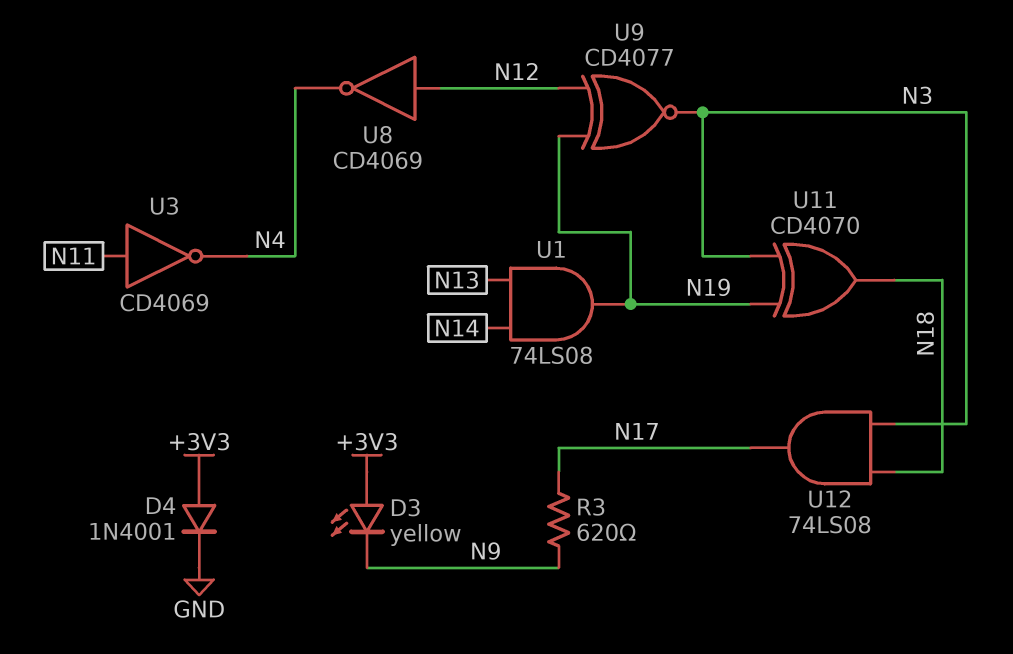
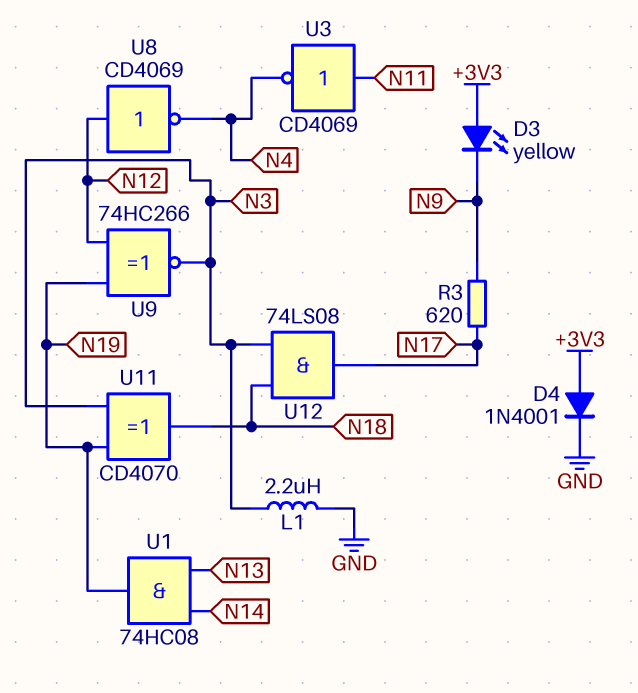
L1: none -> 2.2uH (GND, N3)
U1: AND 74LS08 (in N13, in N14, out N19) -> AND 74HC08 (in N13, in N14, out N19)
U9: XNOR CD4077 (in N12, in N19, out N3) -> XNOR 74HC266 (in N12, in N19, out N3)

